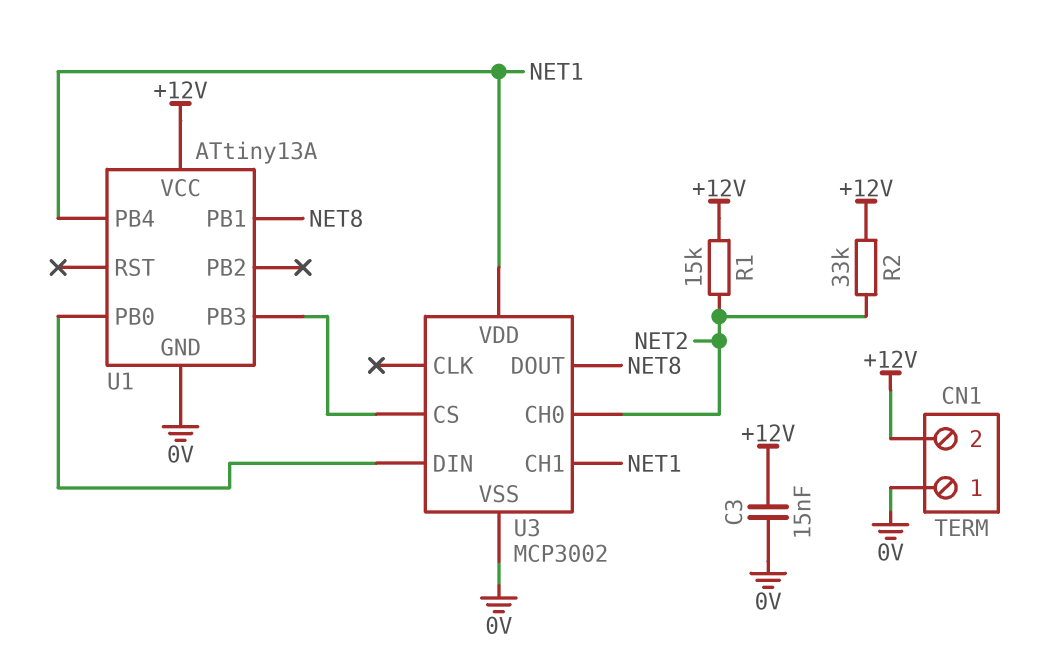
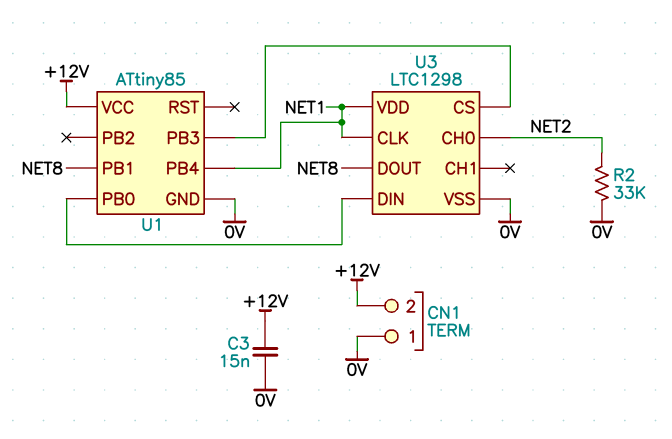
R1: 15k (+12V, NET2) -> none
R2: 33k (+12V, NET2) -> 33k (0V, NET2)
U1: ATtiny13A -> ATtiny85
U3: MCP3002 -> LTC1298
U3 pin CH1: NET1 -> none
U3 pin CLK: none -> NET1

